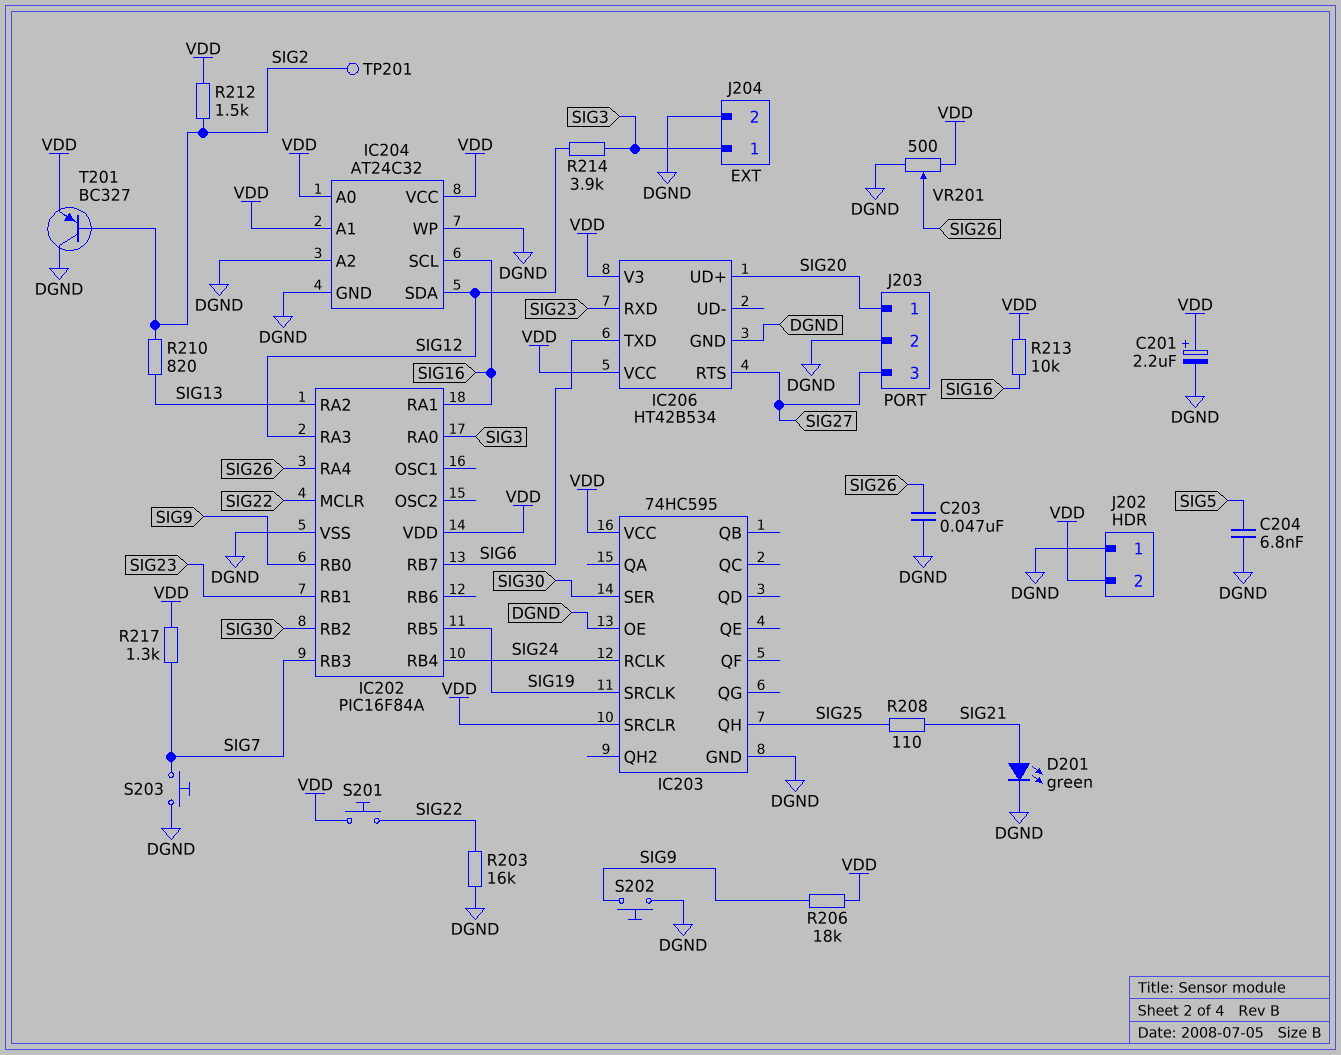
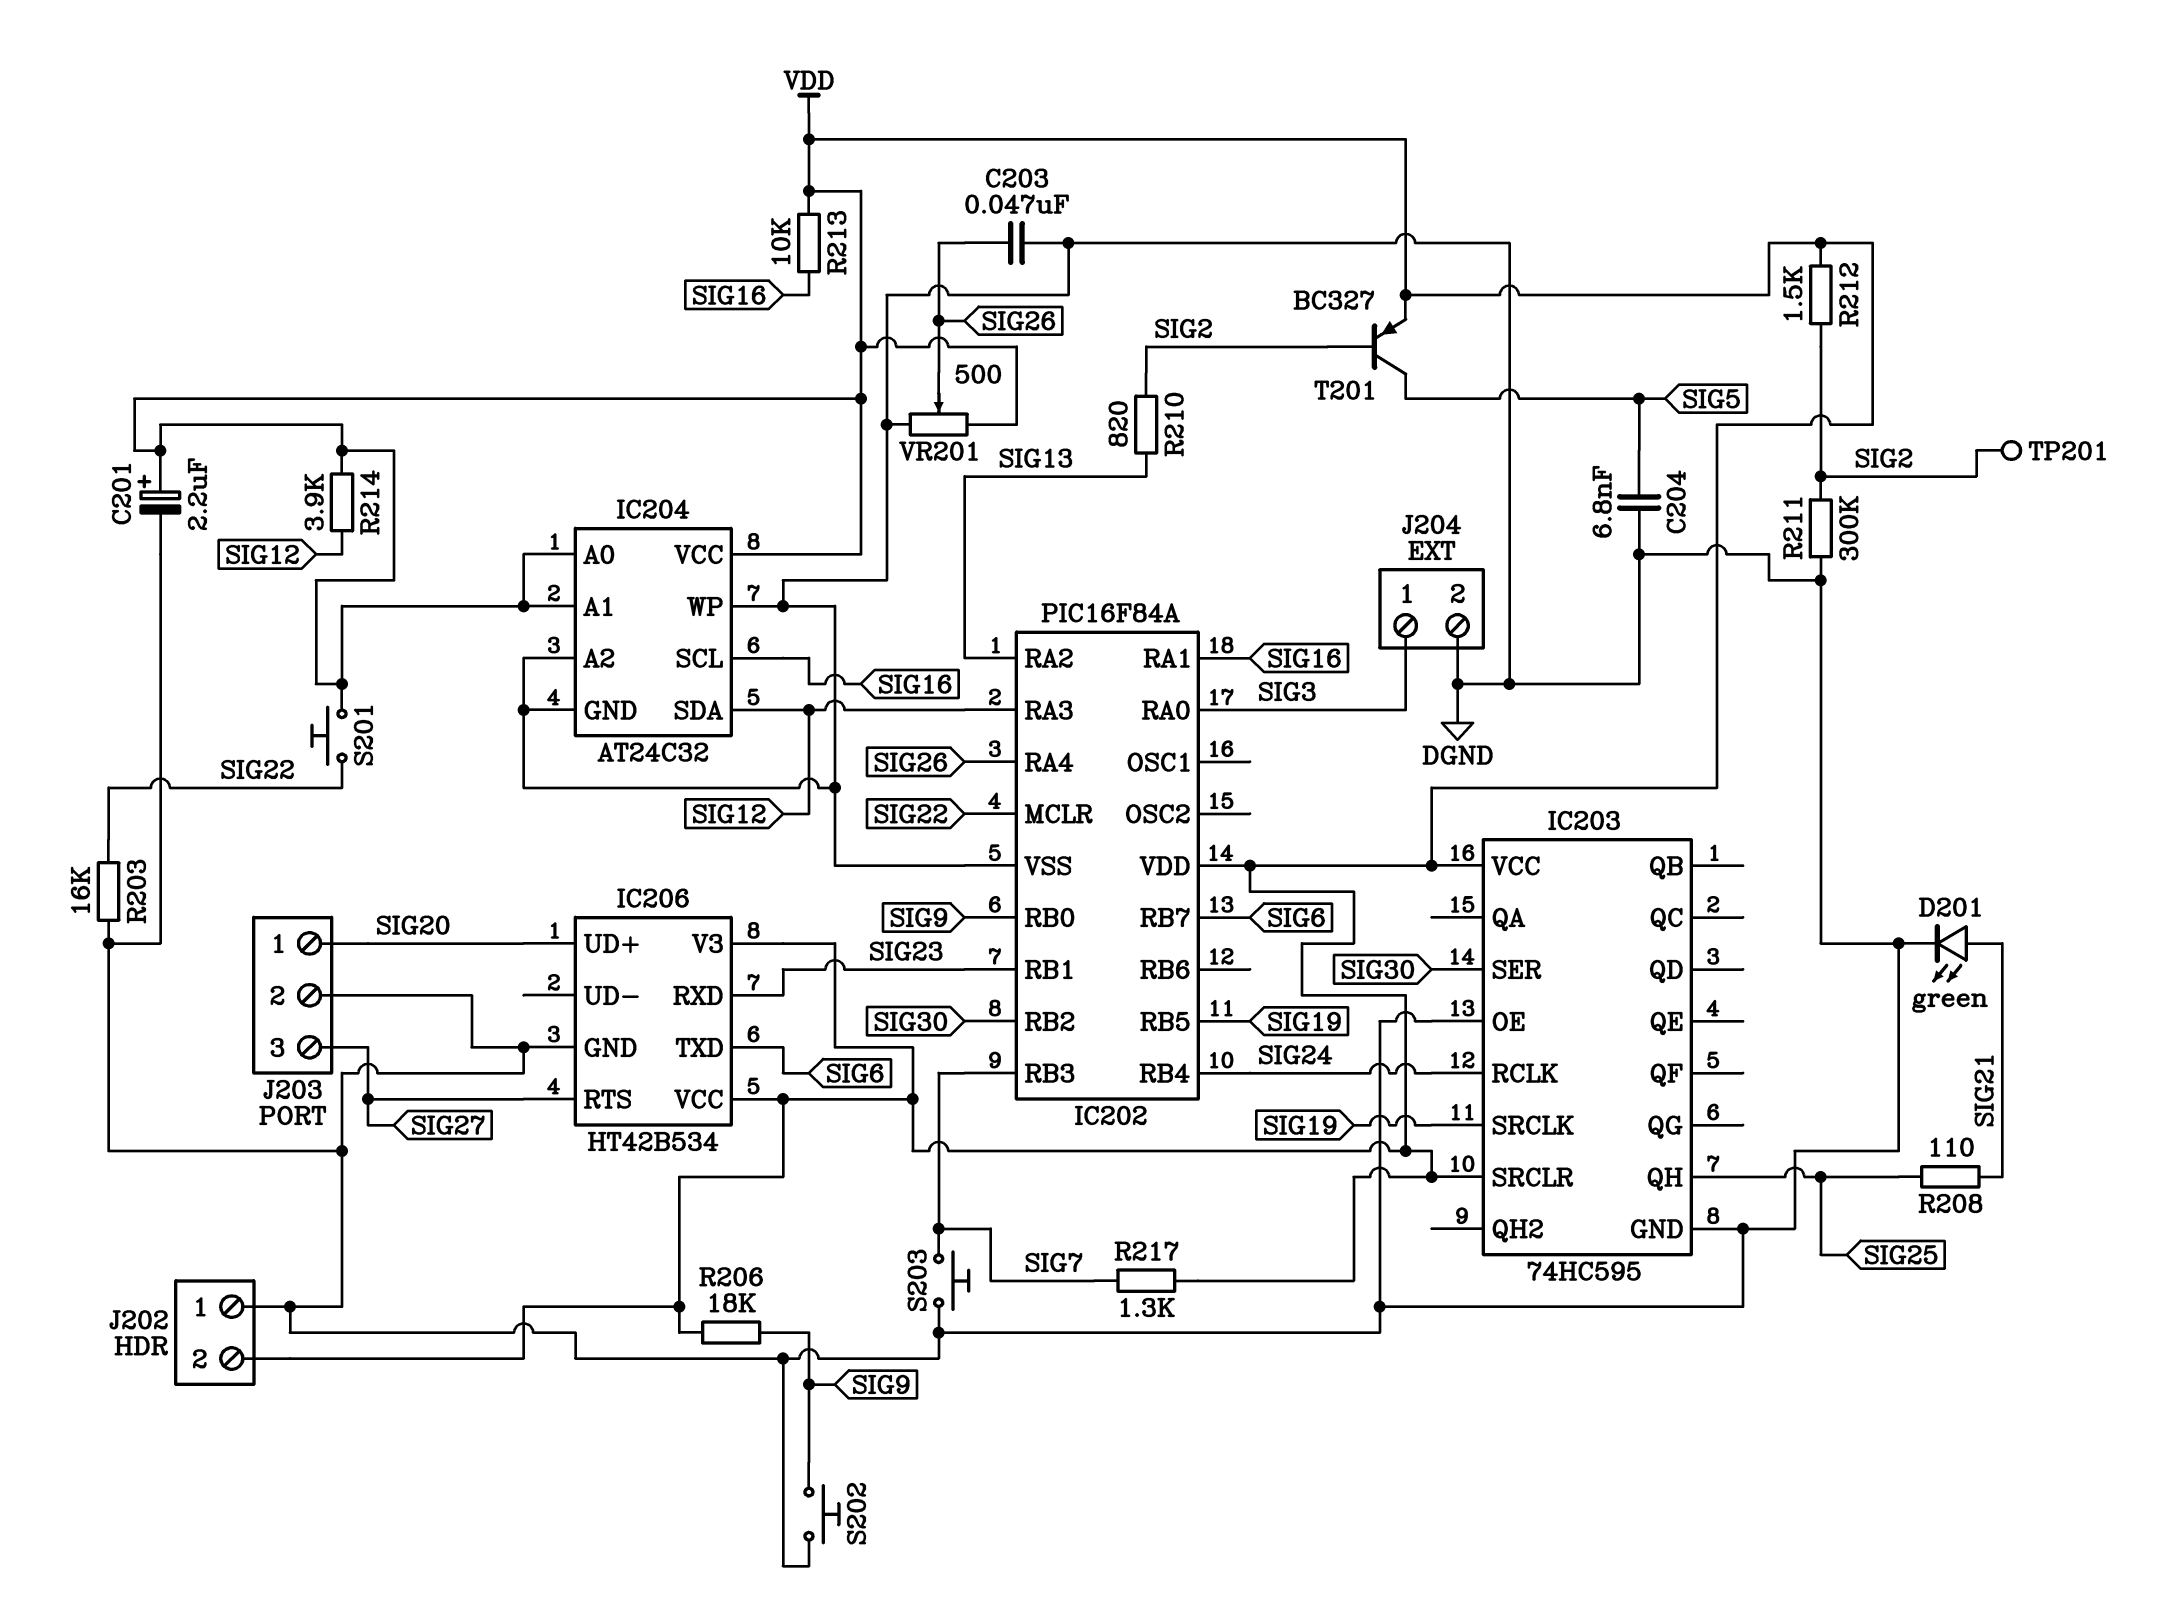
R211: none -> 300k (DGND, SIG2)
R214: 3.9k (SIG3, SIG12) -> 3.9k (SIG12, VDD)
T201: PNP BC327 (B SIG2, C DGND, E VDD) -> PNP BC327 (B SIG2, C SIG5, E VDD)

